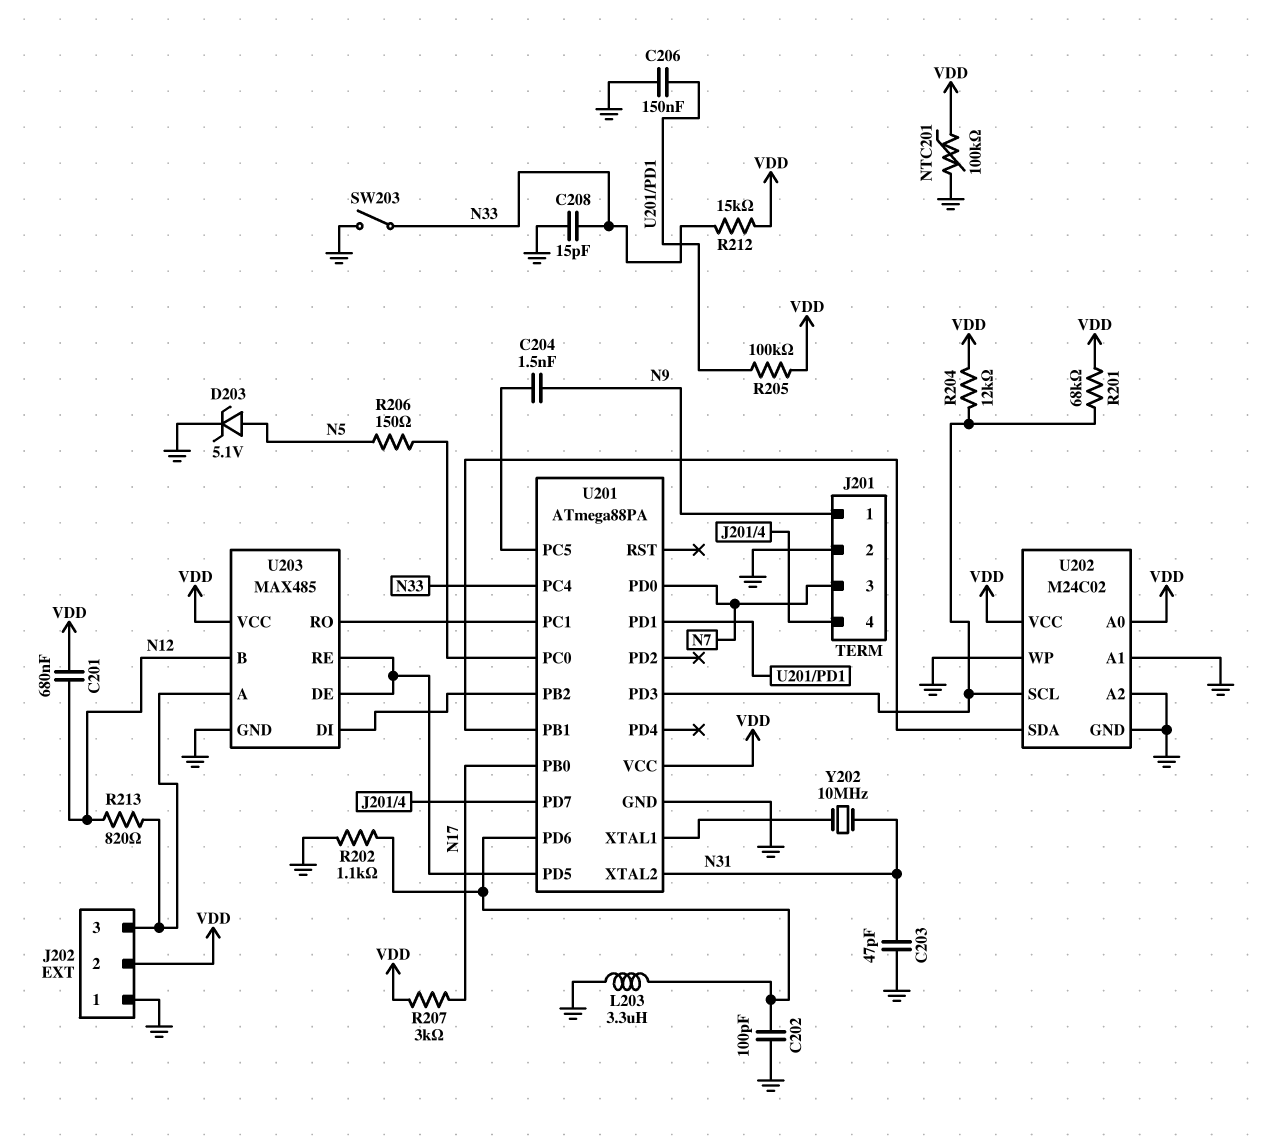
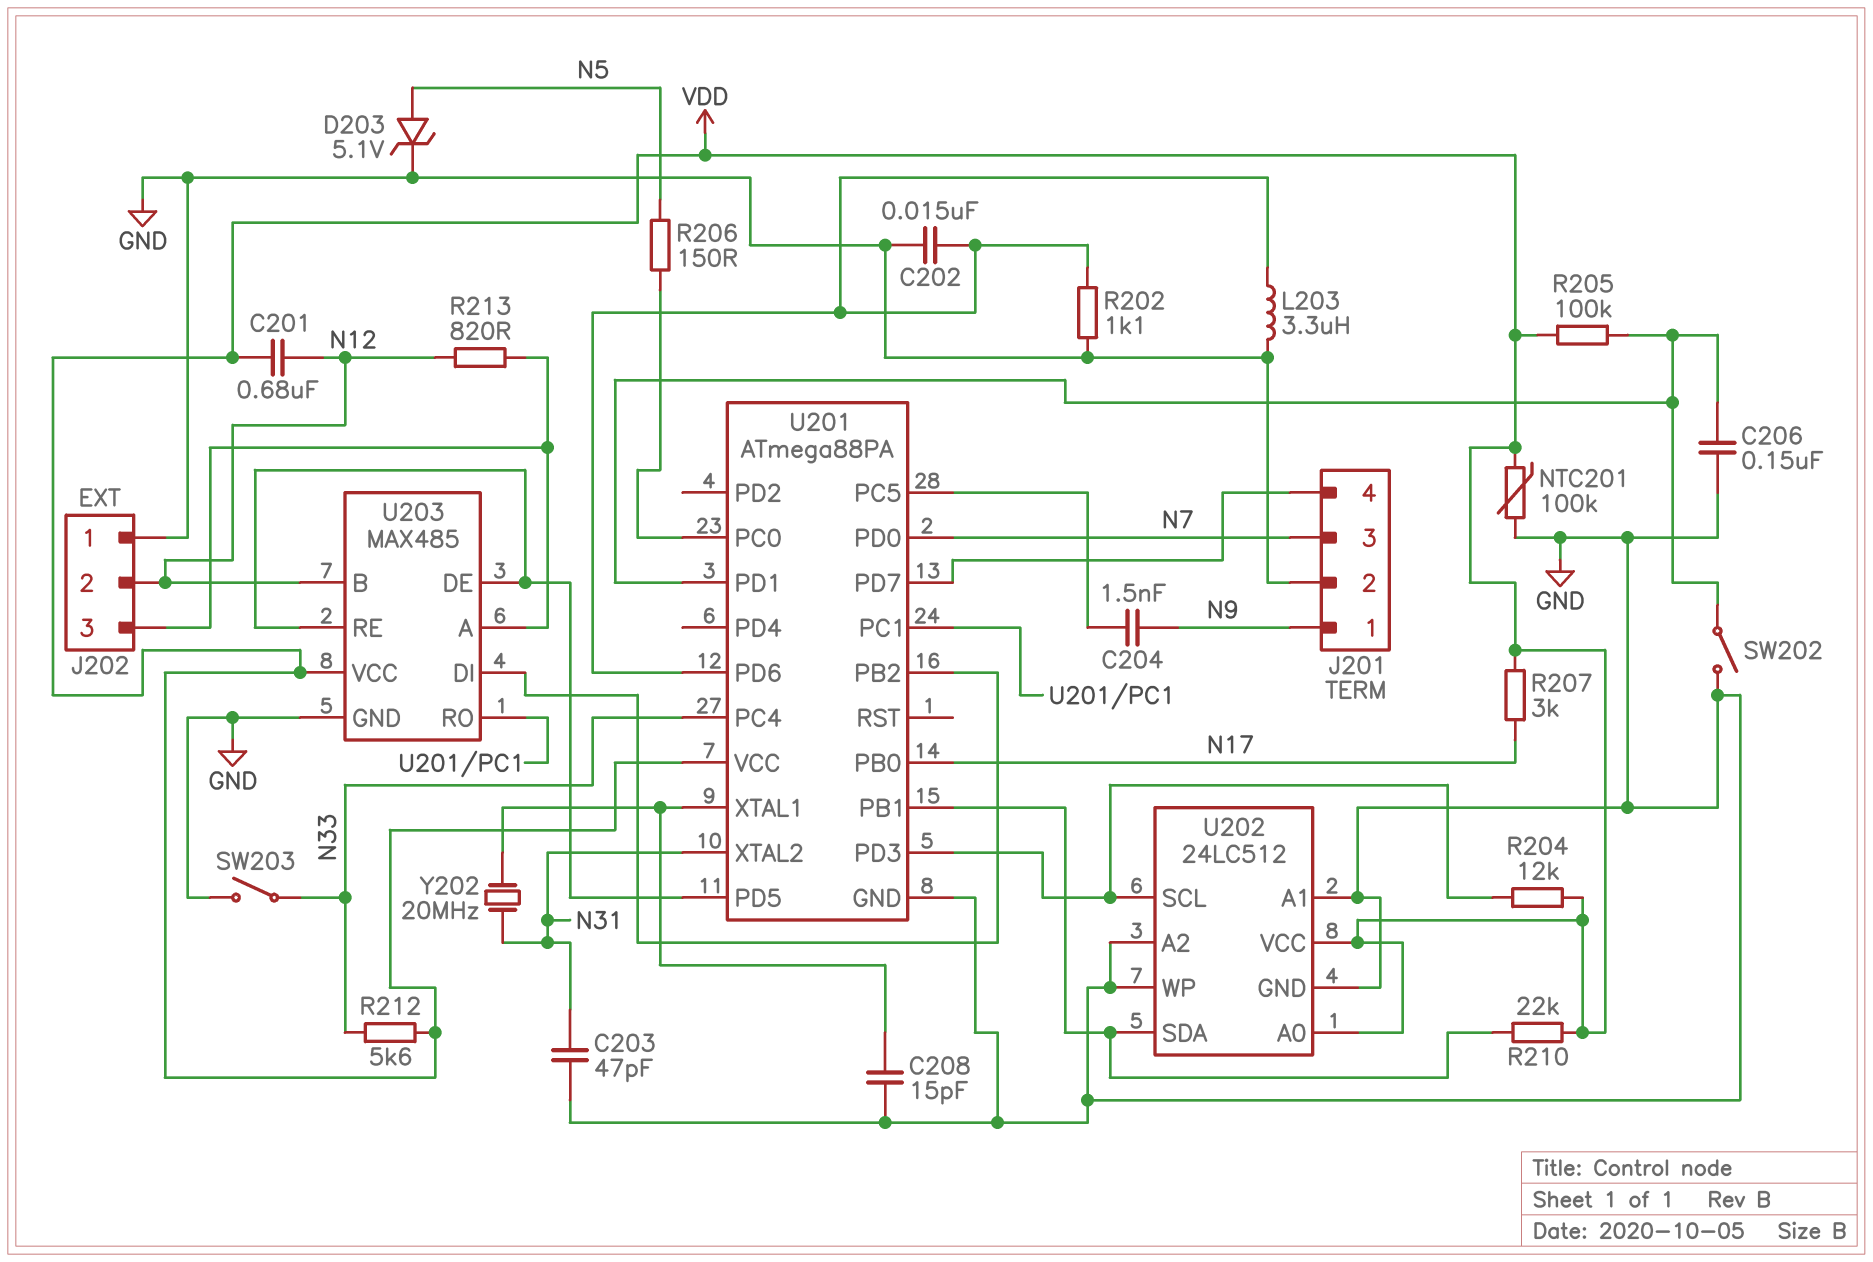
C202: 100pF (GND, U201/PD6) -> 15nF (GND, U201/PD6)
C208: 15pF (GND, N33) -> 15pF (GND, U201/XTAL1)
J202 pin 2: VDD -> N12
R201: 68k (U201/PD3, VDD) -> none
R210: none -> 22k (U201/PB1, VDD)
R212: 15k (N33, VDD) -> 5.6k (N33, VDD)
SW202: none -> switch (GND, U201/PD1)
U202: M24C02 -> 24LC512
Y202: 10MHz (N31, U201/XTAL1) -> 20MHz (N31, U201/XTAL1)

